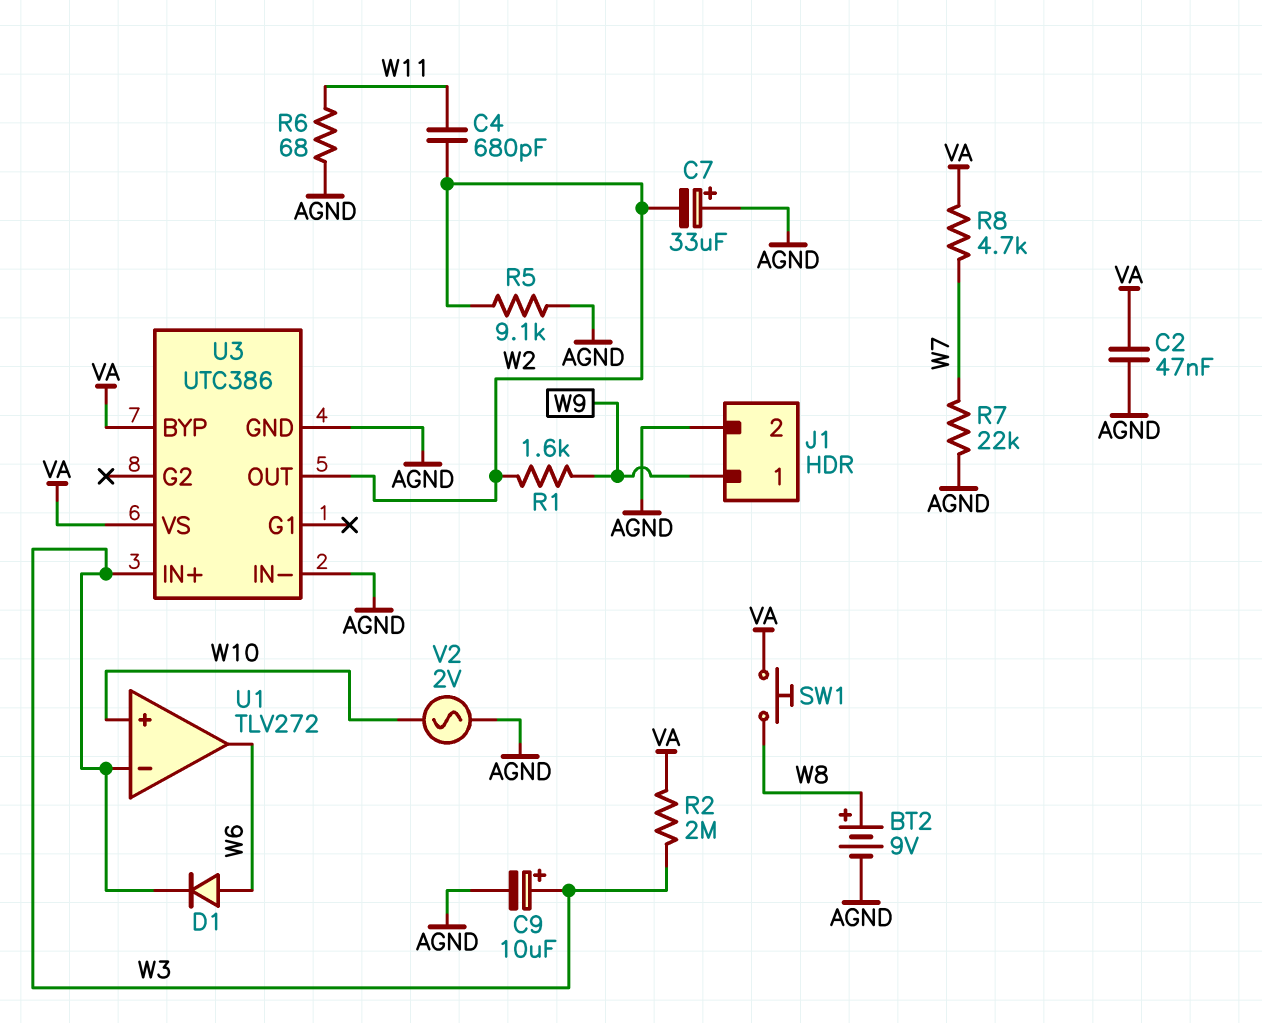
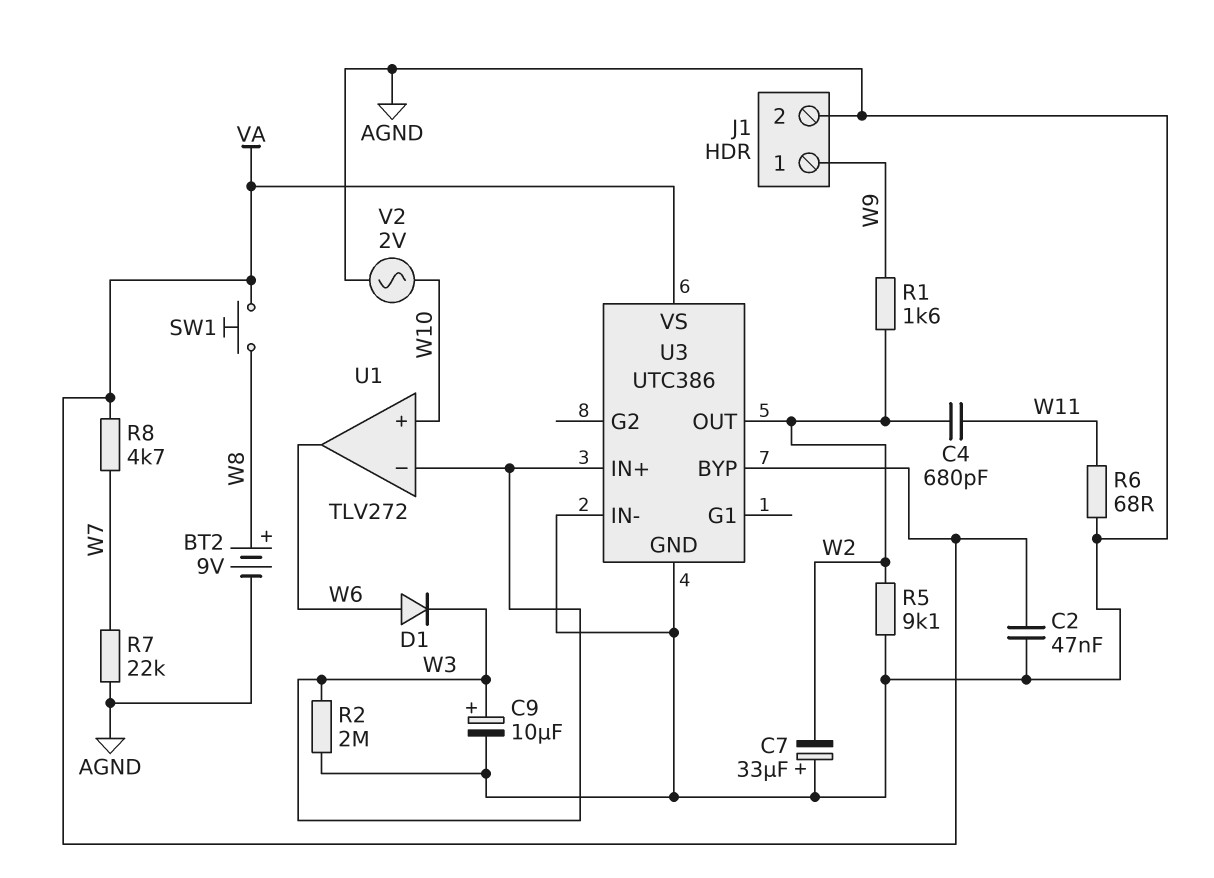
R2: 2M (VA, W3) -> 2M (AGND, W3)

